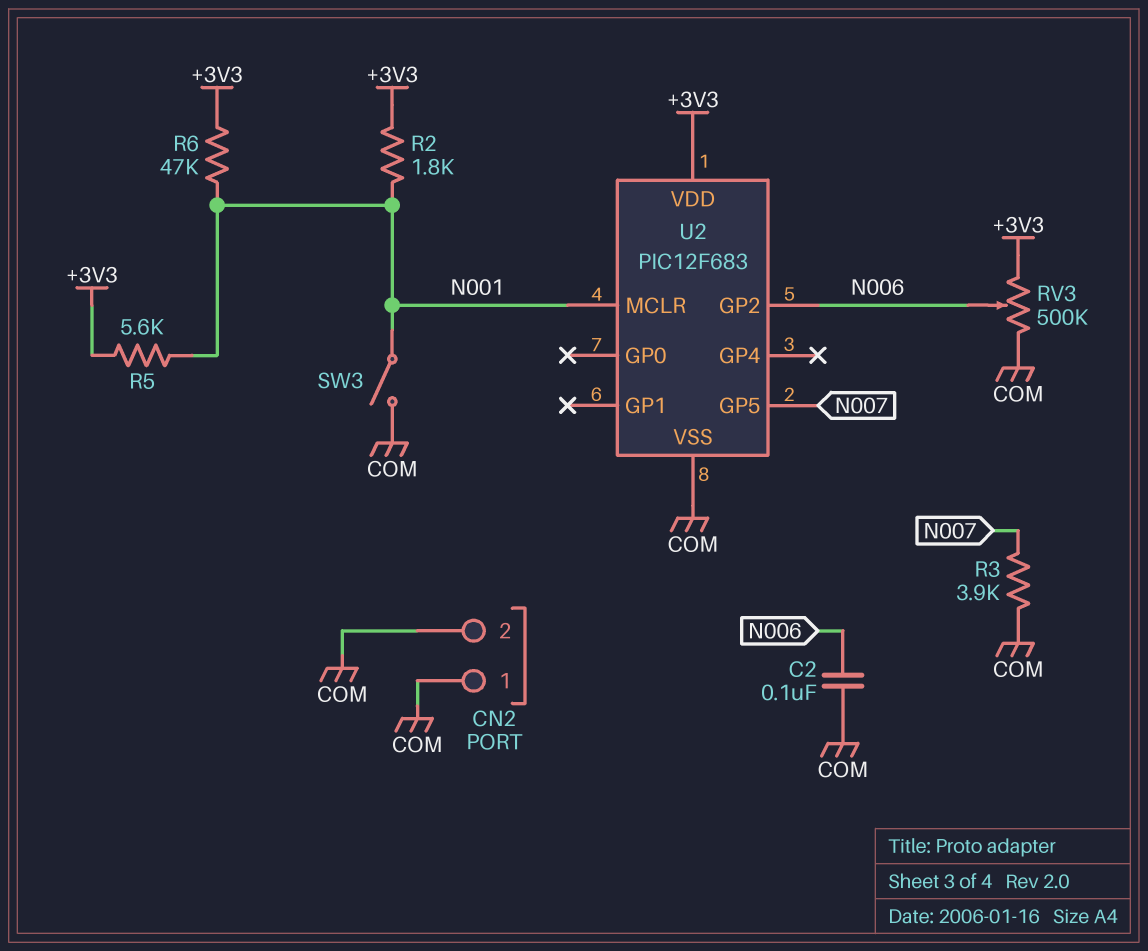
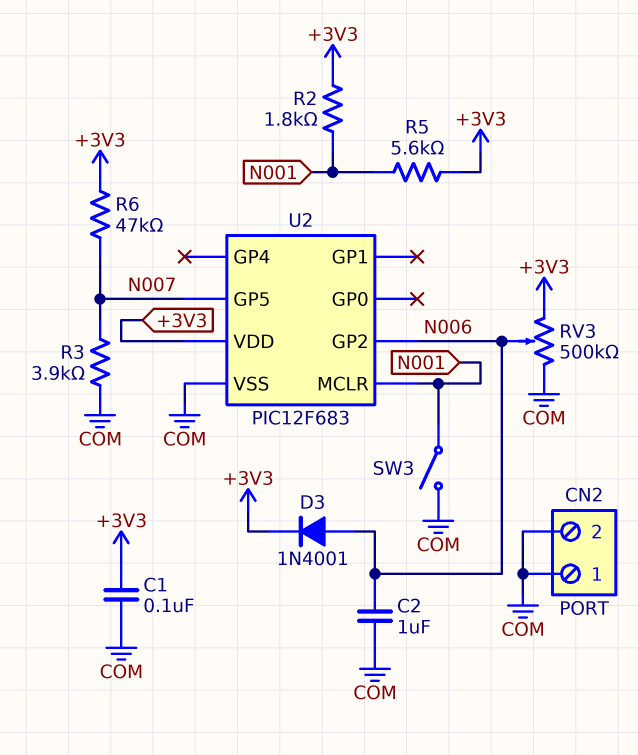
C1: none -> 100nF (+3V3, COM)
C2: 100nF (COM, N006) -> 1uF (COM, N006)
D3: none -> diode 1N4001 (A N006, K +3V3)
R6: 47k (+3V3, N001) -> 47k (+3V3, N007)

